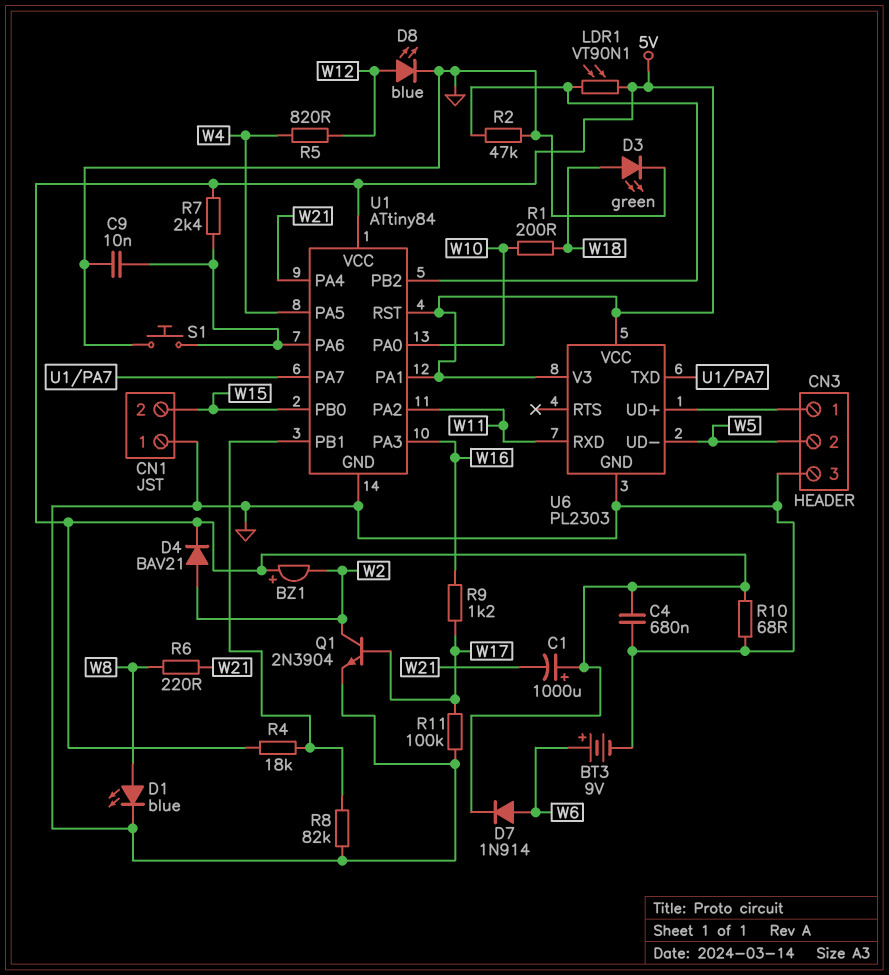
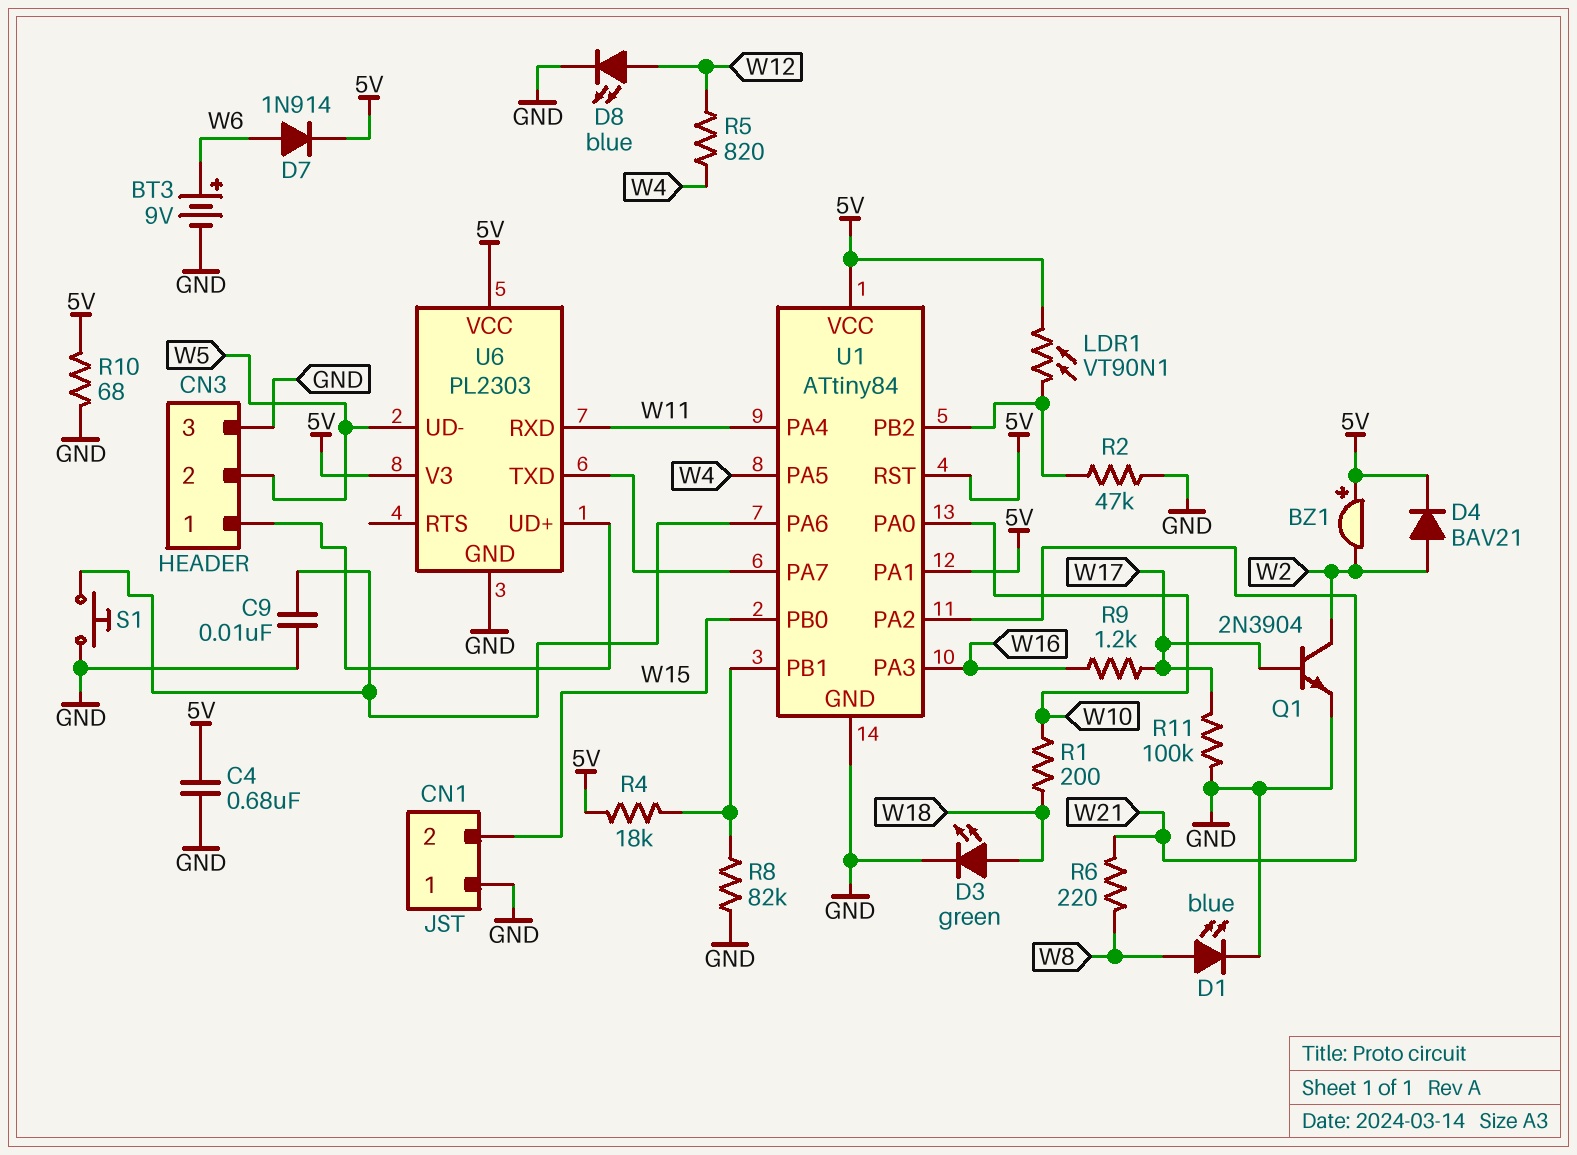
C1: 1000uF (plus 5V, minus W21) -> none
R7: 2.4k (5V, U1/PA6) -> none
U1 pin PA2: W11 -> W21
U1 pin PA4: W21 -> W11

